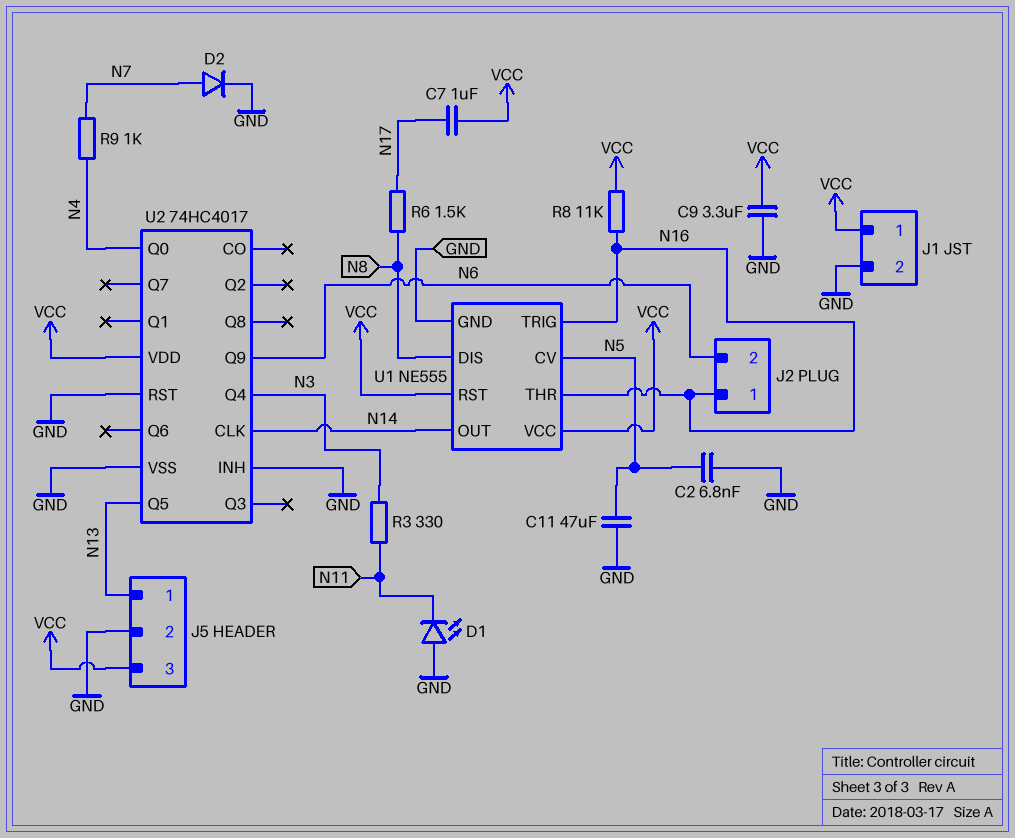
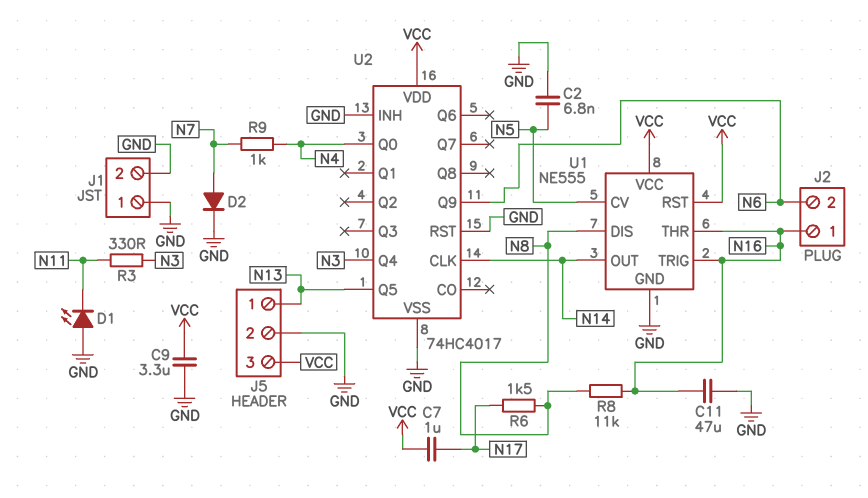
C11: 47uF (GND, N5) -> 47uF (GND, N16)
J1 pin 1: VCC -> GND
R8: 11k (N16, VCC) -> 11k (N8, N16)

